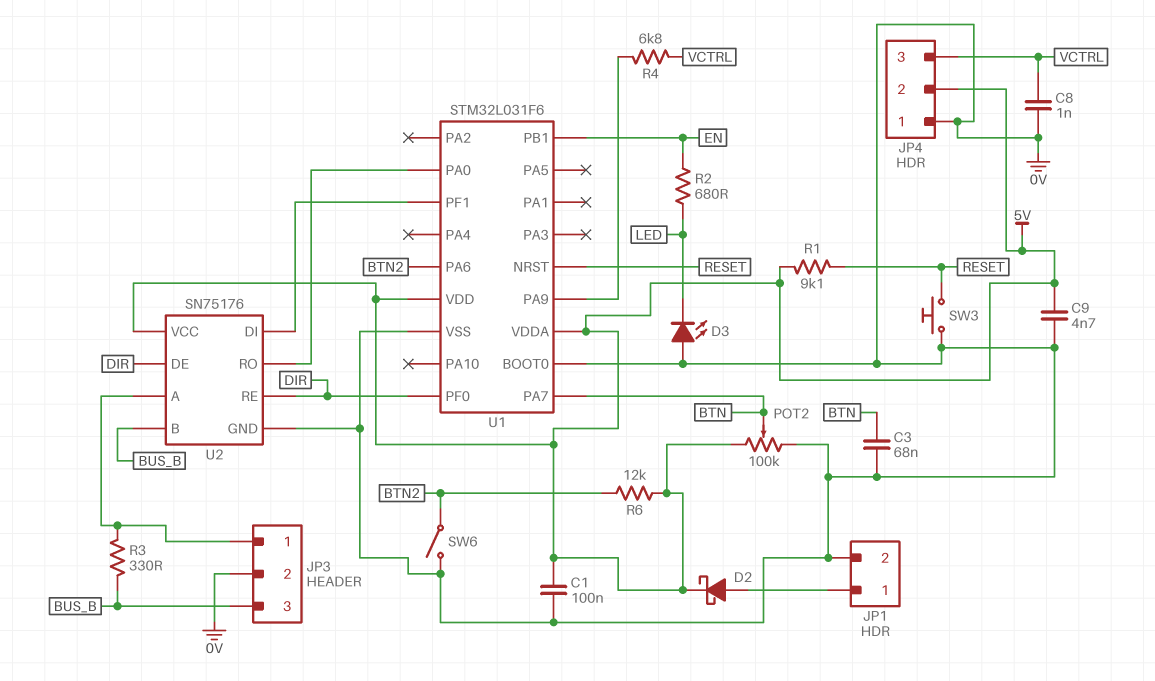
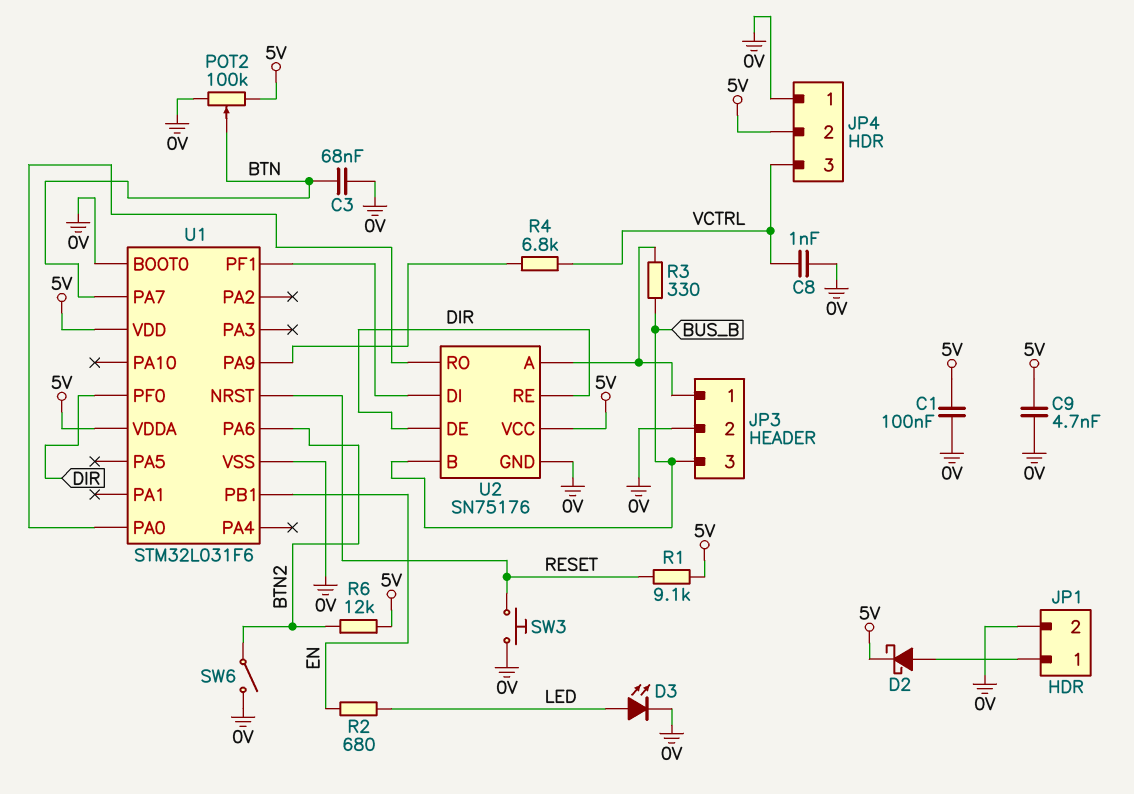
D3: LED (A 0V, K LED) -> LED (A LED, K 0V)

